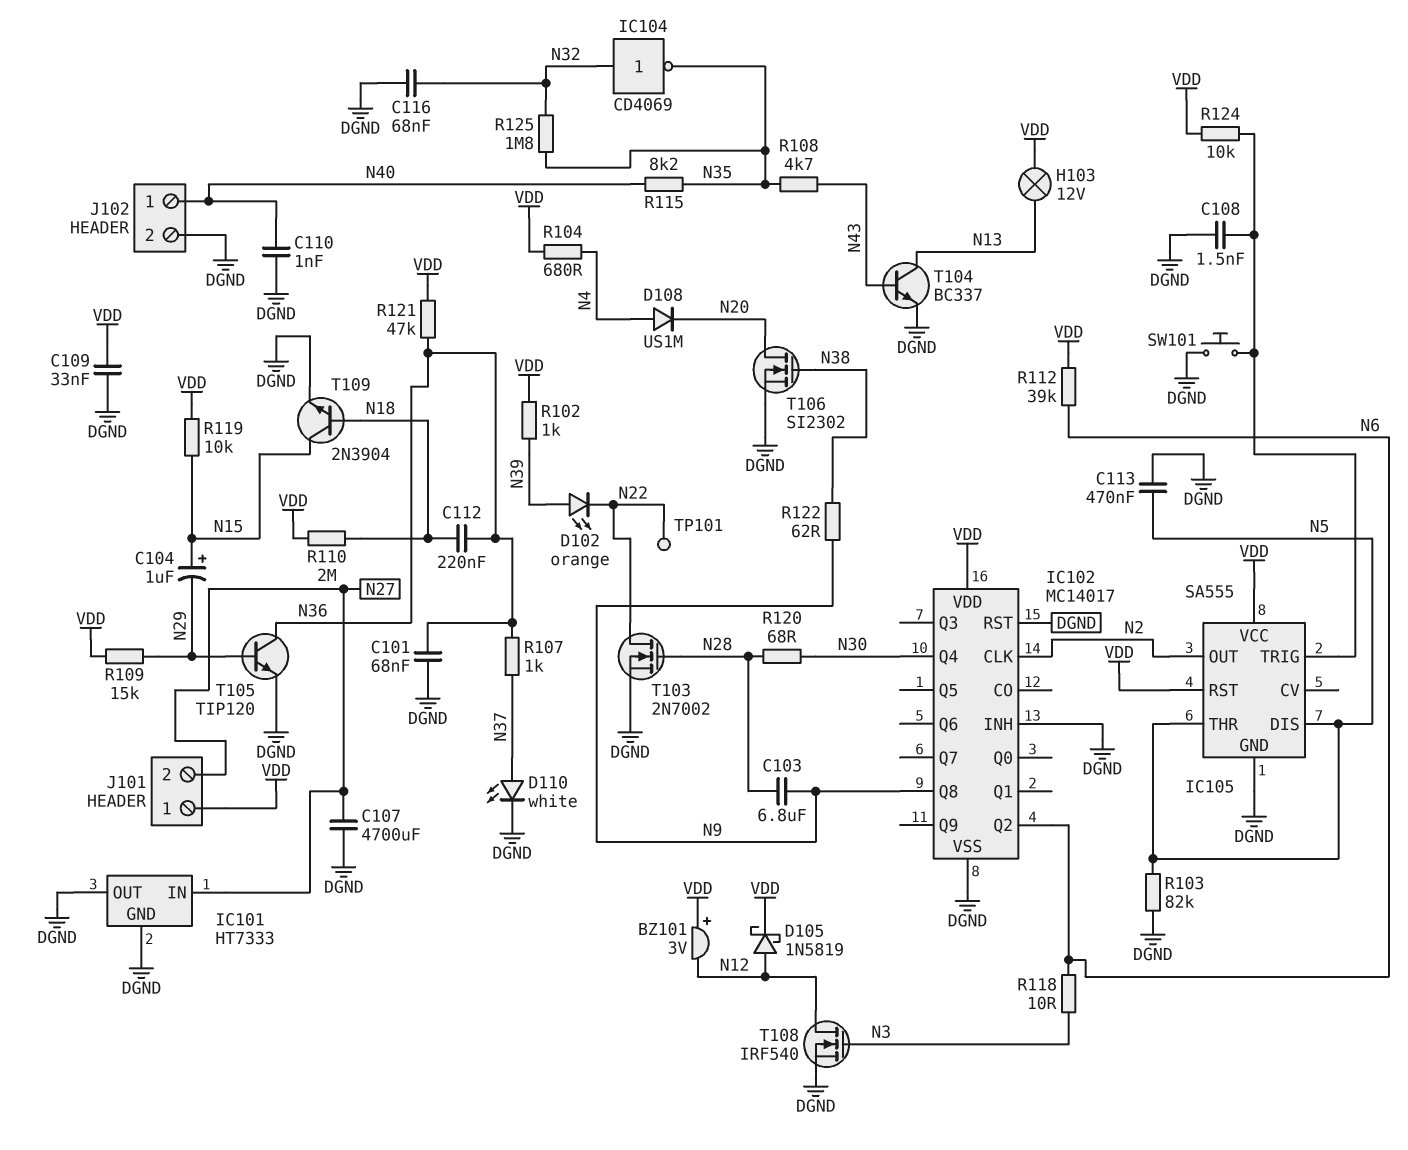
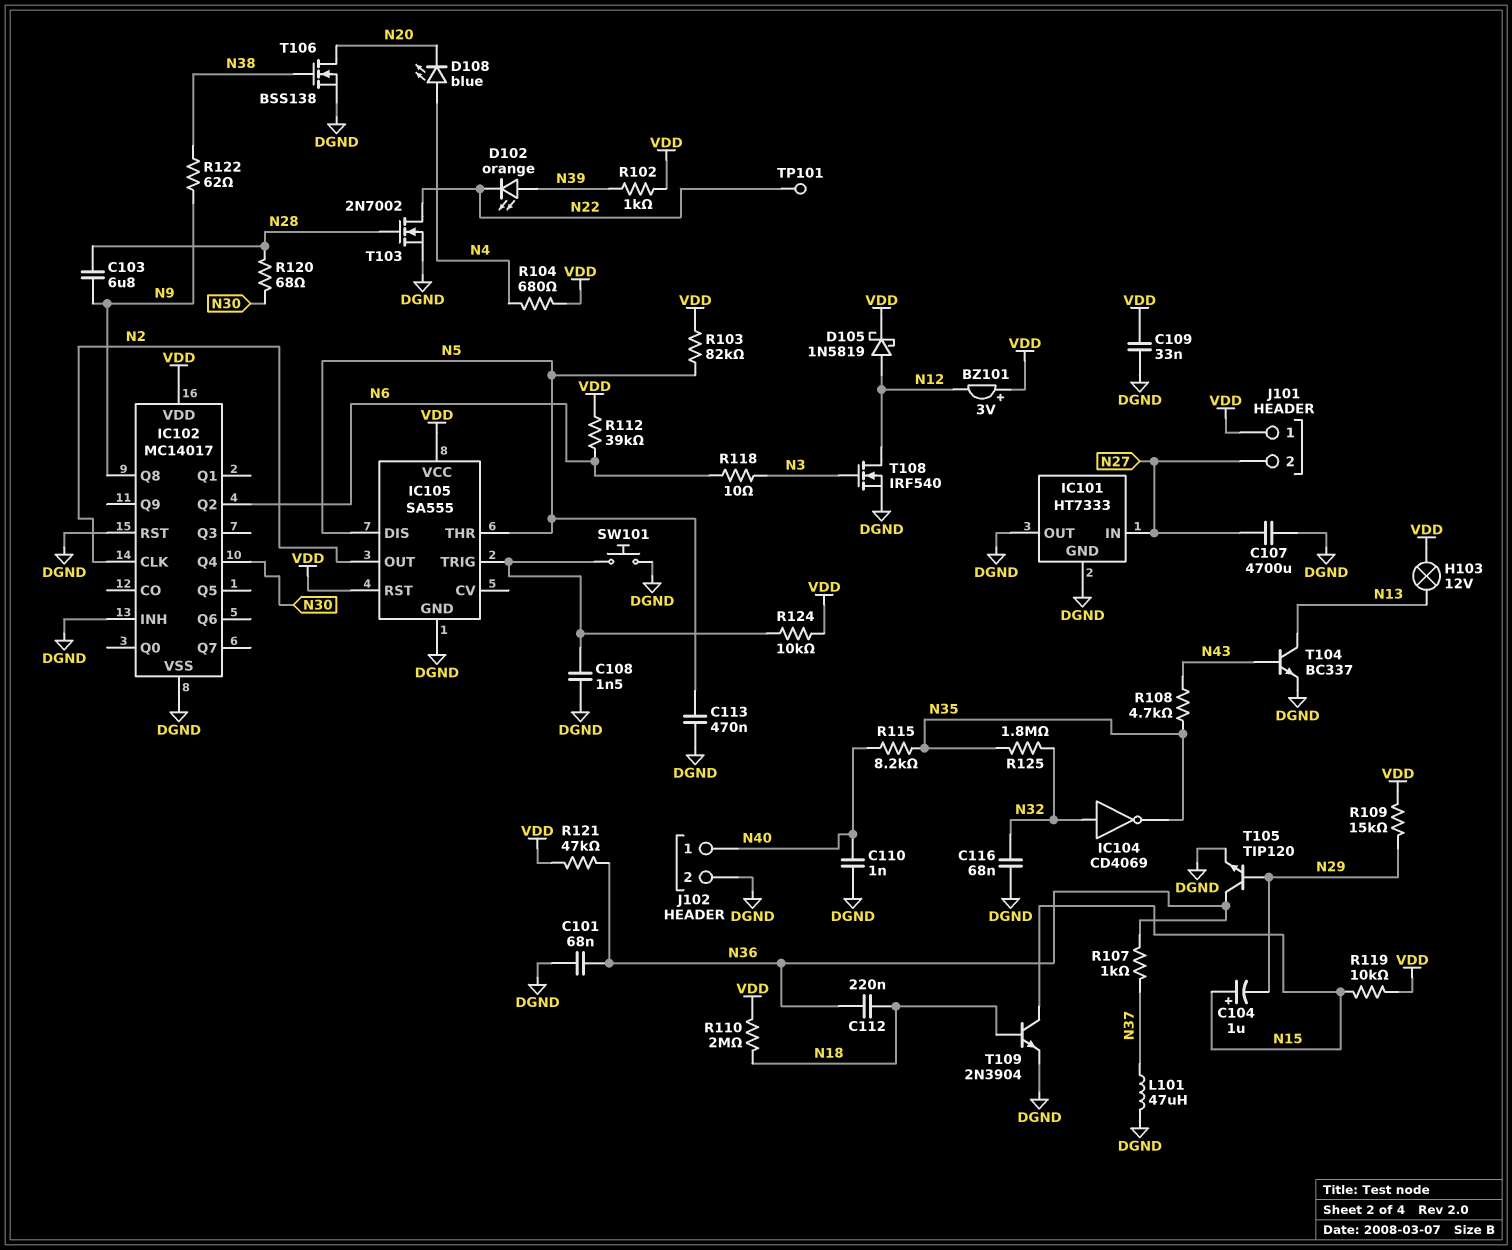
D108: diode US1M (A N4, K N20) -> LED blue (A N4, K N20)
D110: LED white (A N37, K DGND) -> none
L101: none -> 47uH (DGND, N37)
R103: 82k (DGND, N5) -> 82k (N5, VDD)
T106: NMOS SI2302 (G N38, D N20, S DGND) -> NMOS BSS138 (G N38, D N20, S DGND)

